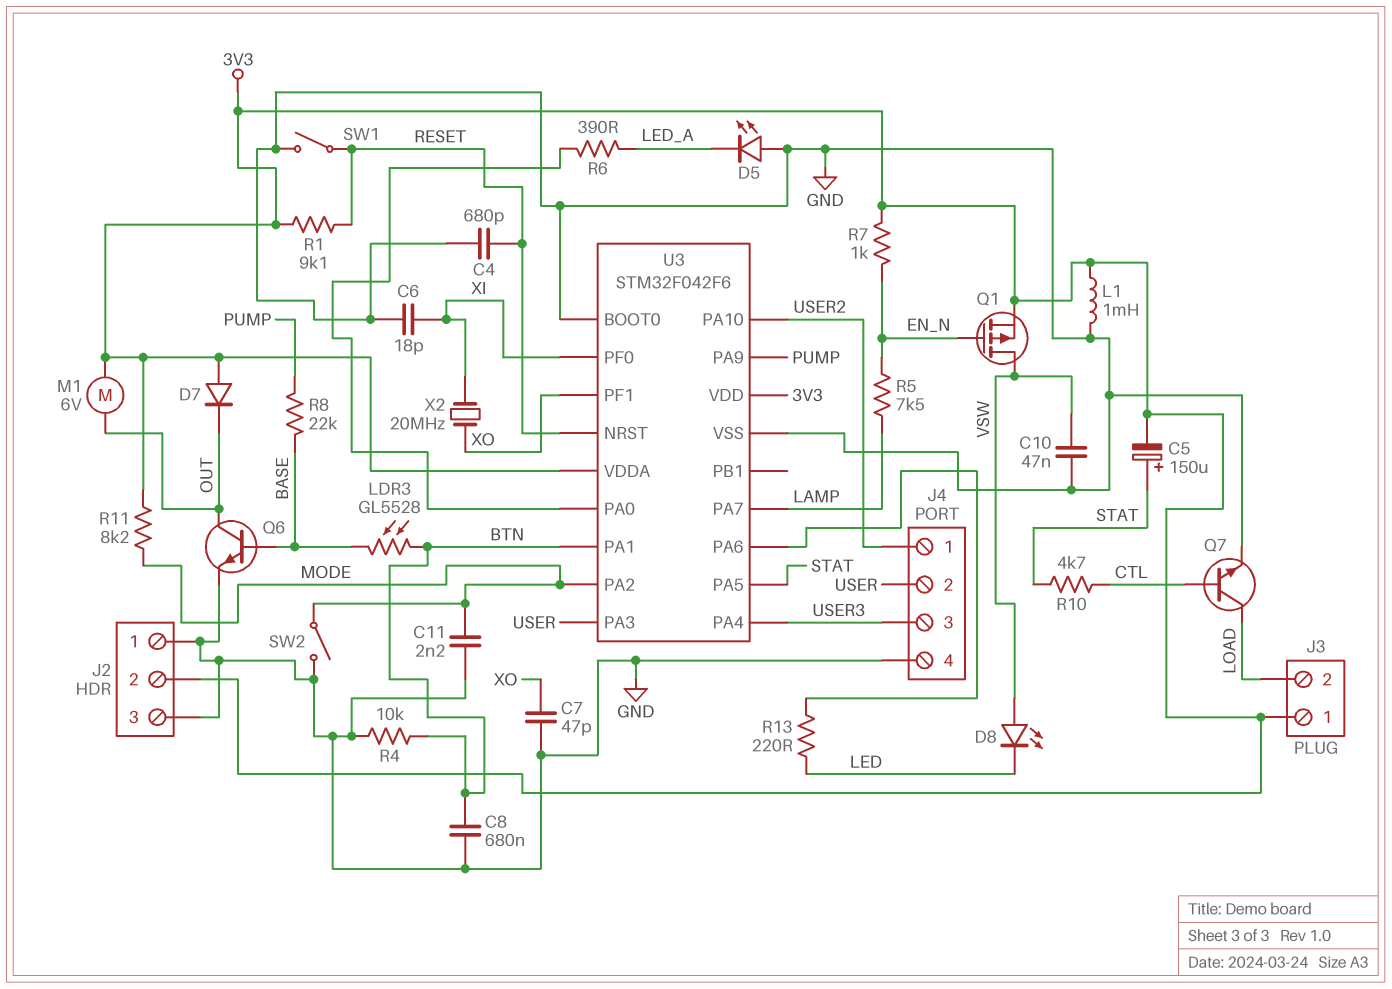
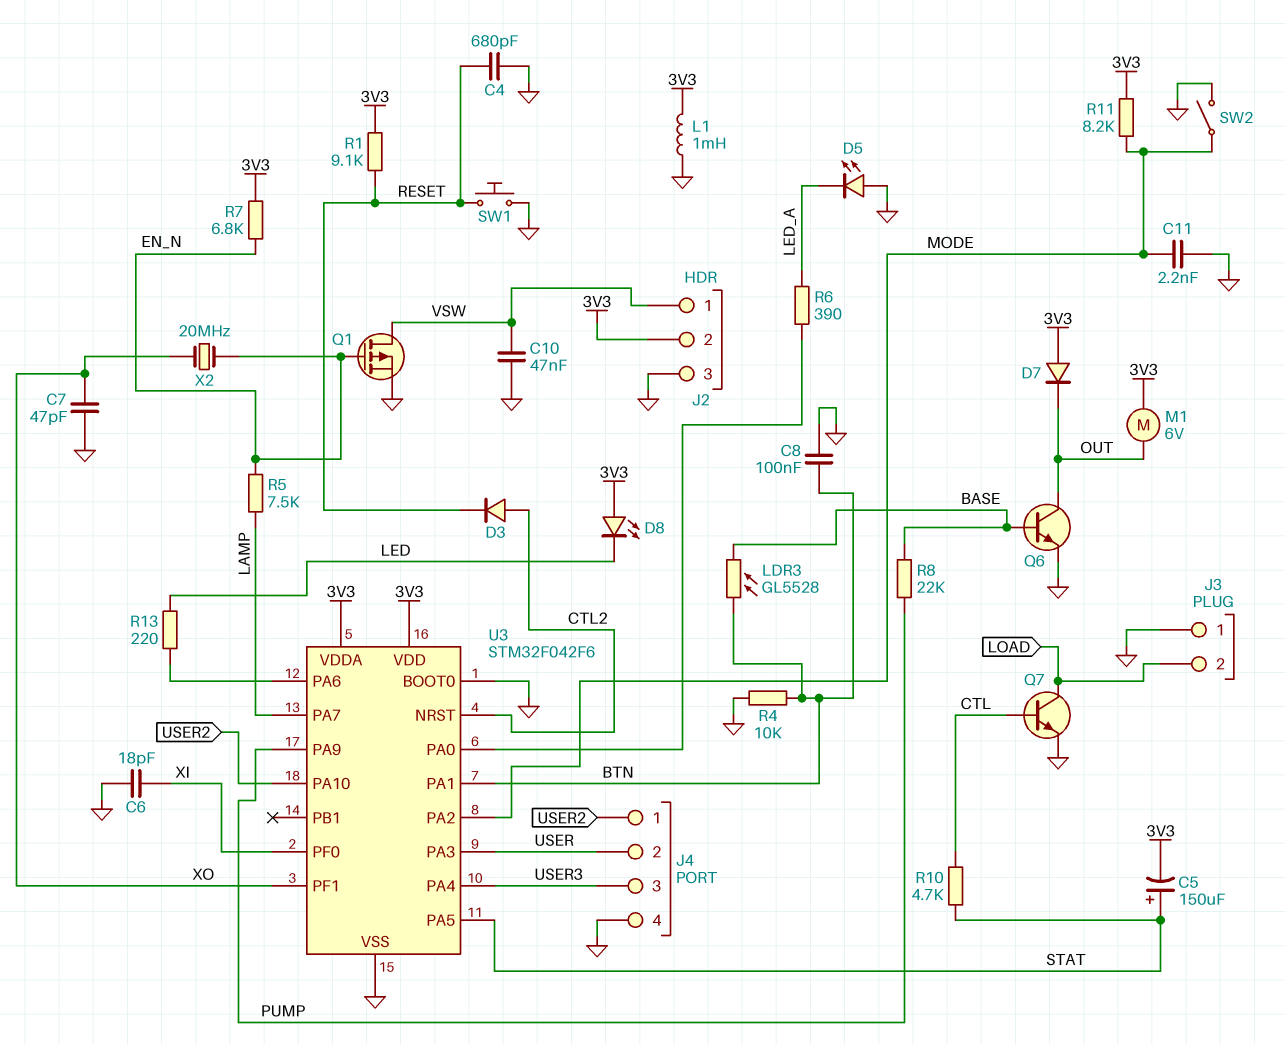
C8: 680nF (BTN, GND) -> 100nF (BTN, GND)
D3: none -> diode (A CTL2, K RESET)
D8: LED (A VSW, K LED) -> LED (A 3V3, K LED)
J2 pin 1: GND -> VSW
J3 pin 1: 3V3 -> GND
Q1: PMOS (G EN_N, D VSW, S 3V3) -> PMOS (G EN_N, D VSW, S GND)
R7: 1k (3V3, EN_N) -> 6.8k (3V3, EN_N)
SW1: switch (GND, RESET) -> button (GND, RESET)
U3 pin NRST: RESET -> CTL2
X2: 20MHz (XI, XO) -> 20MHz (EN_N, XO)

